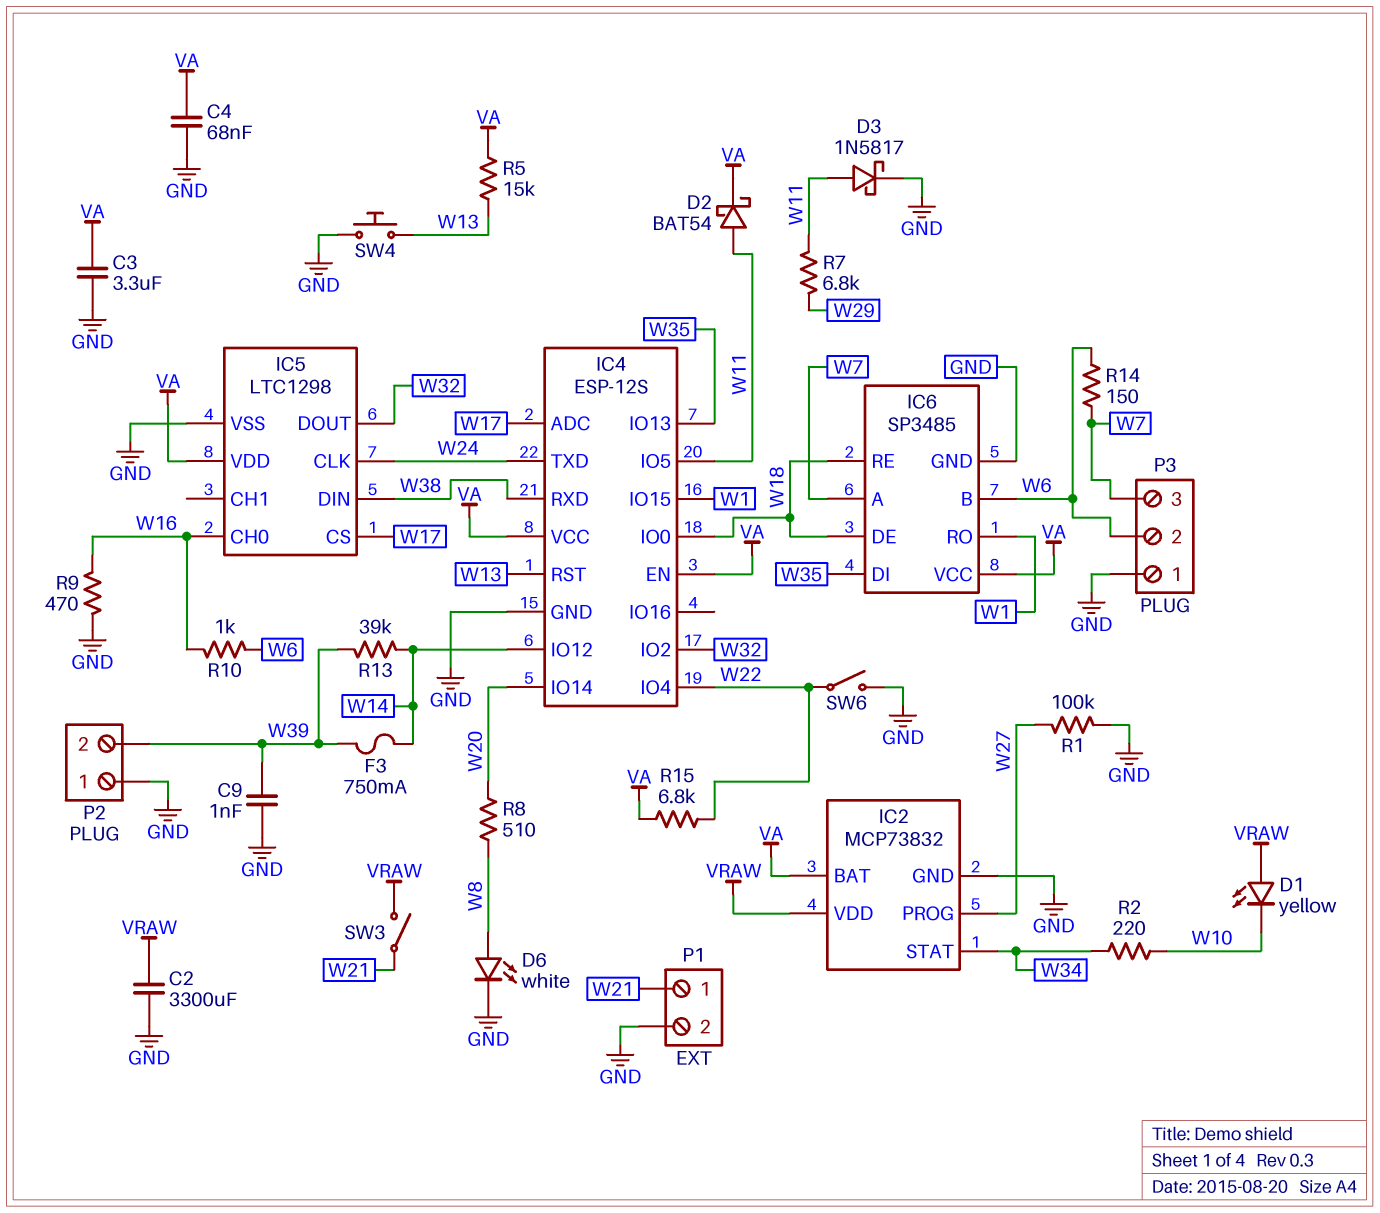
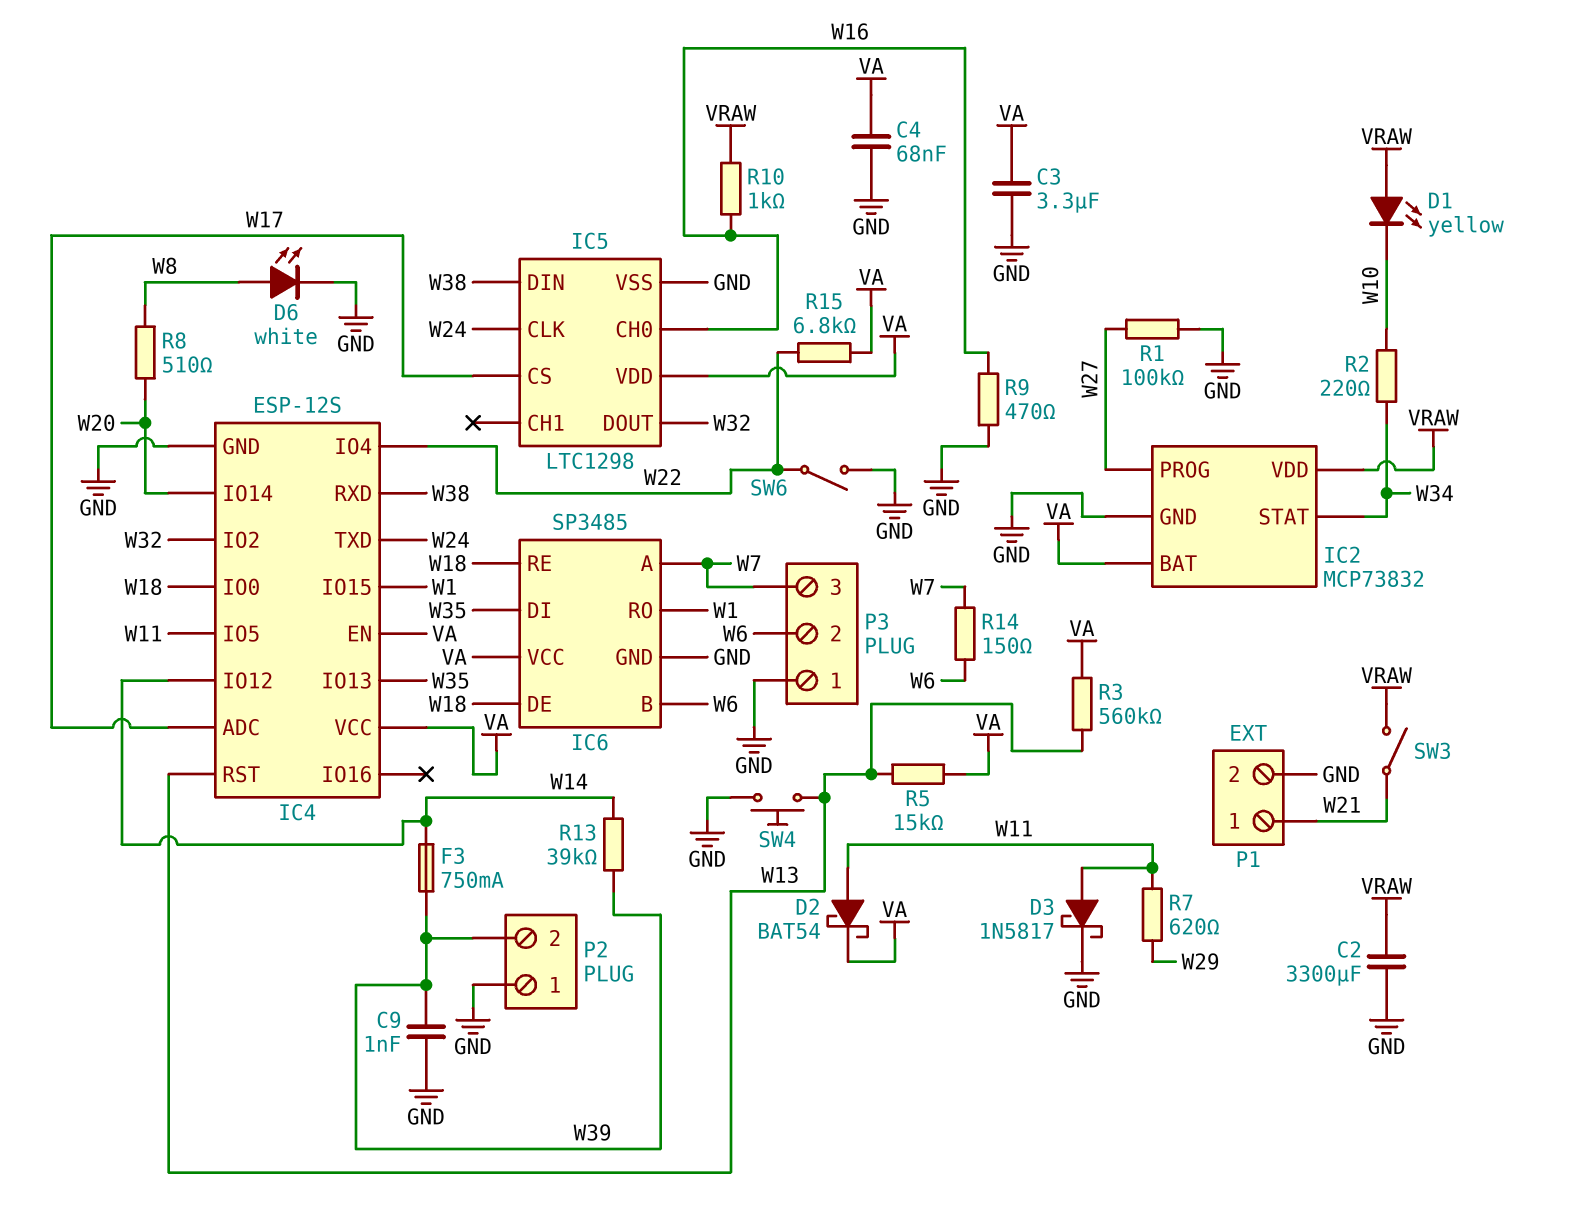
R3: none -> 560k (VA, W13)
R7: 6.8k (W11, W29) -> 620 (W11, W29)
R10: 1k (W6, W16) -> 1k (VRAW, W16)

